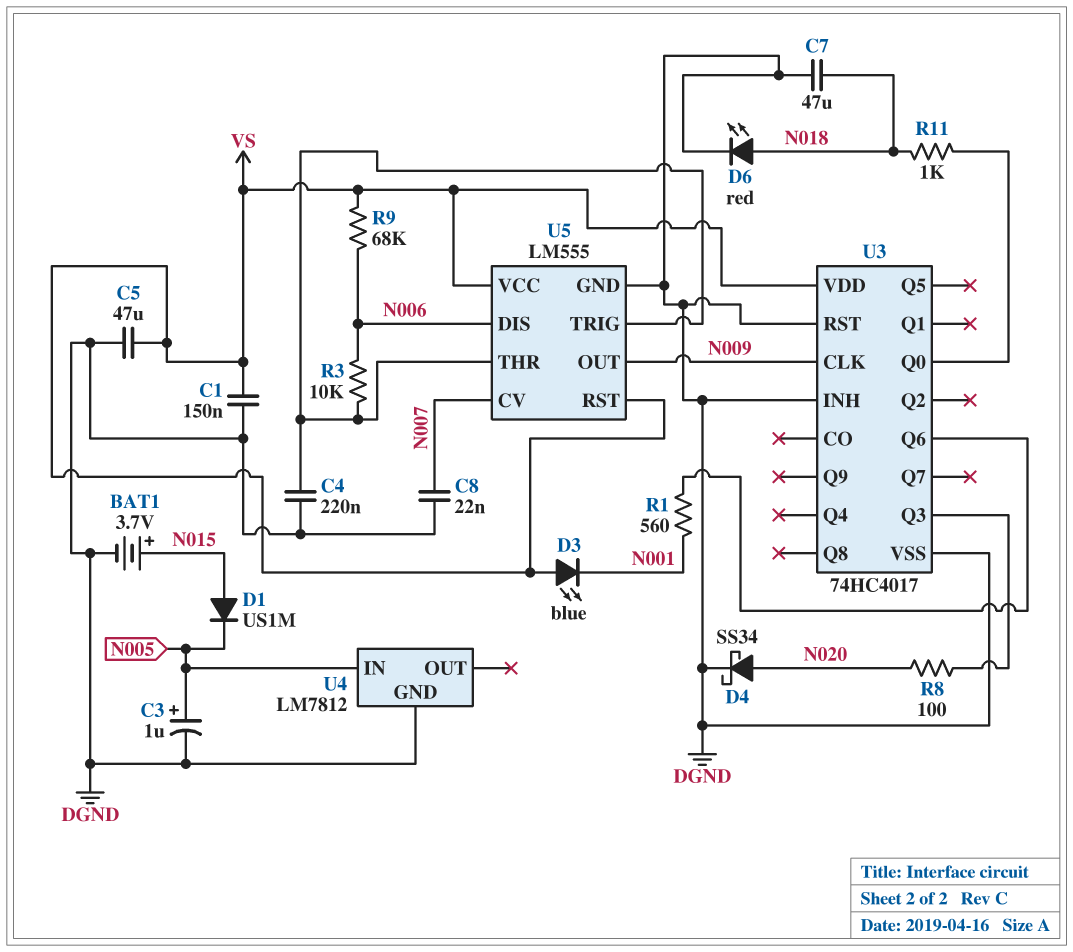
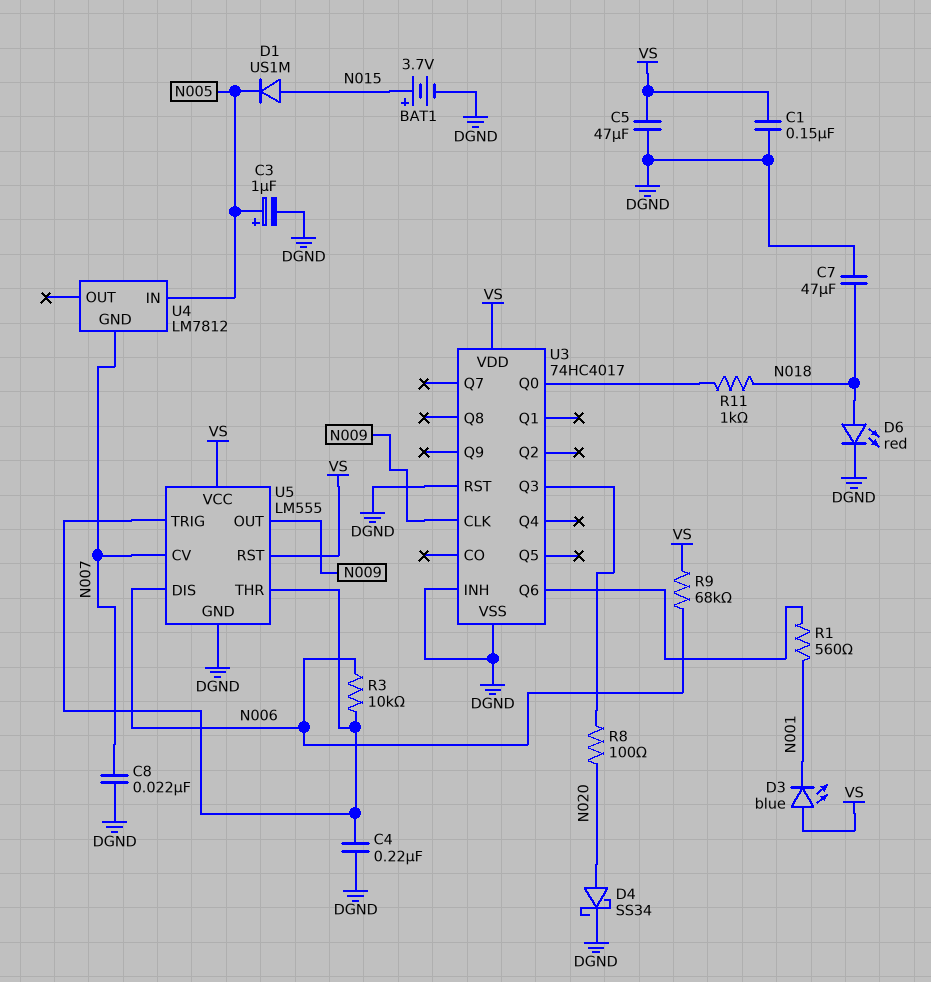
U4 pin GND: DGND -> N007

